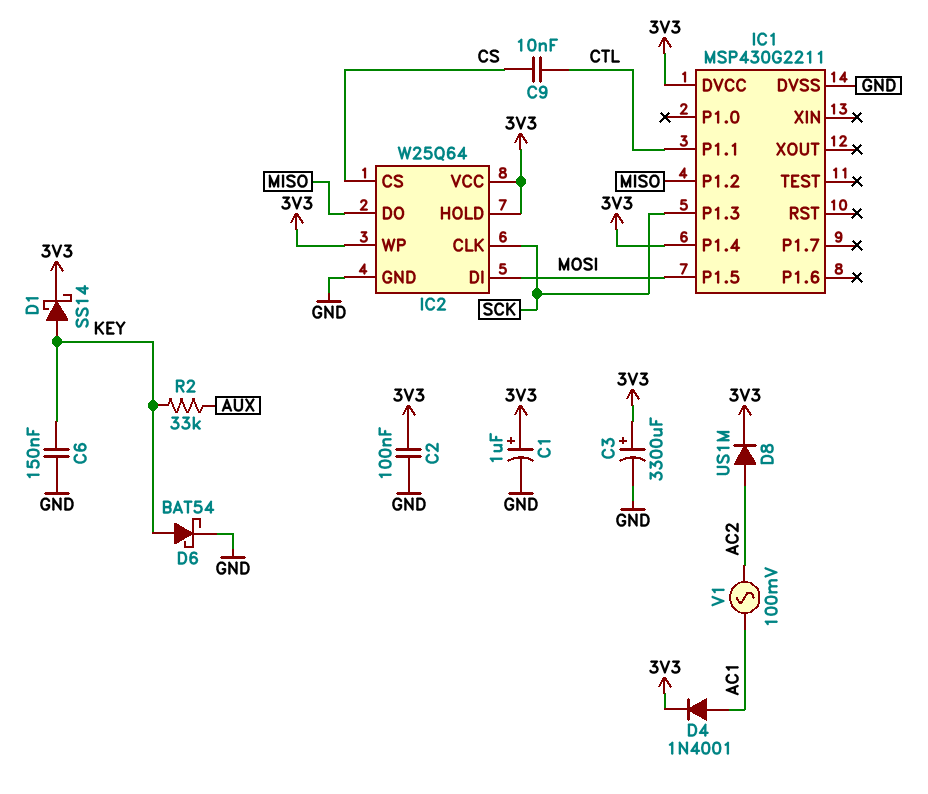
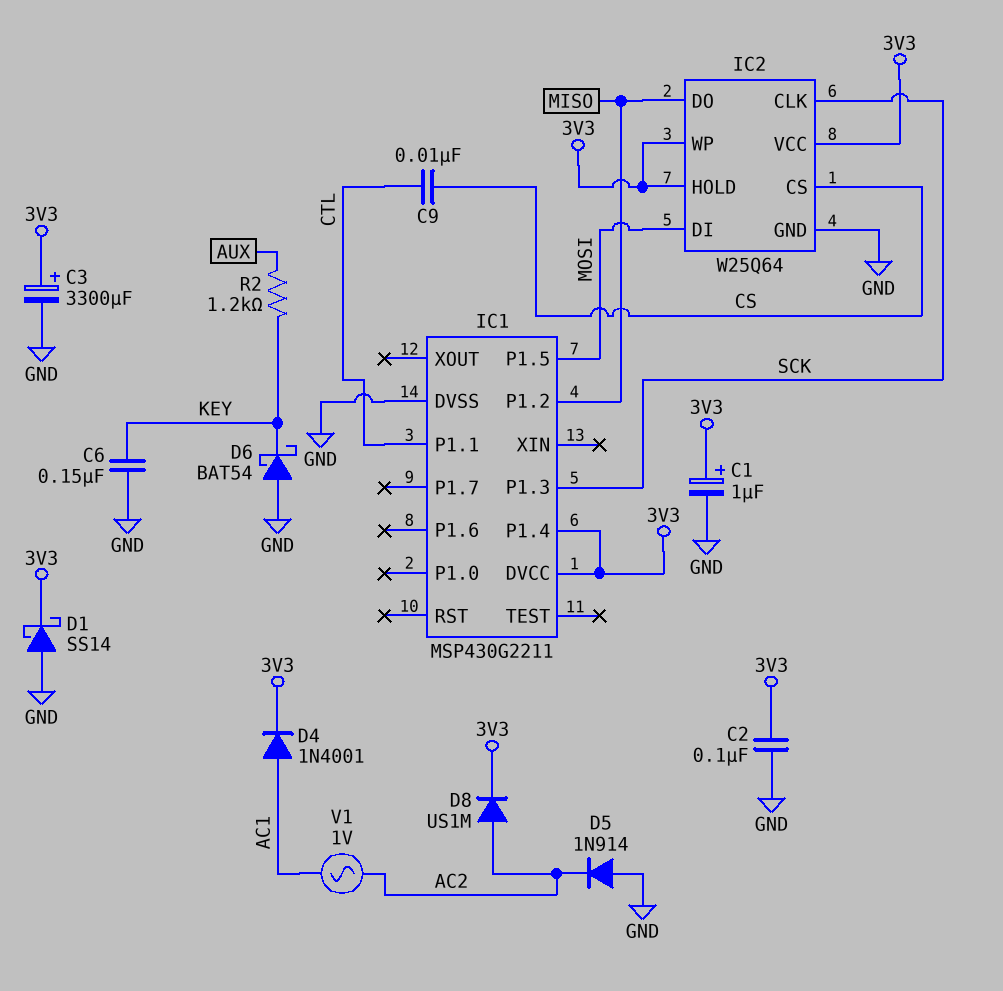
D1: schottky SS14 (A KEY, K 3V3) -> schottky SS14 (A GND, K 3V3)
D5: none -> diode 1N914 (A GND, K AC2)
D6: schottky BAT54 (A KEY, K GND) -> schottky BAT54 (A GND, K KEY)
R2: 33k (AUX, KEY) -> 1.2k (AUX, KEY)
V1: AC 100mV (AC1, AC2) -> AC 1V (AC1, AC2)

